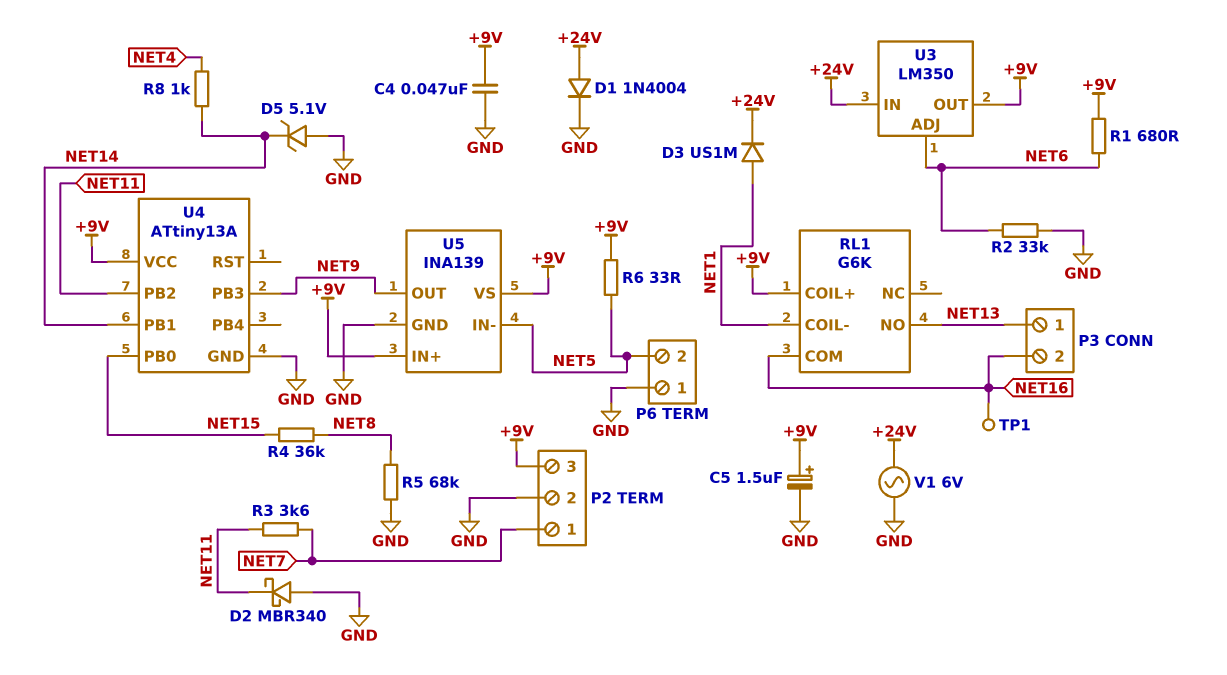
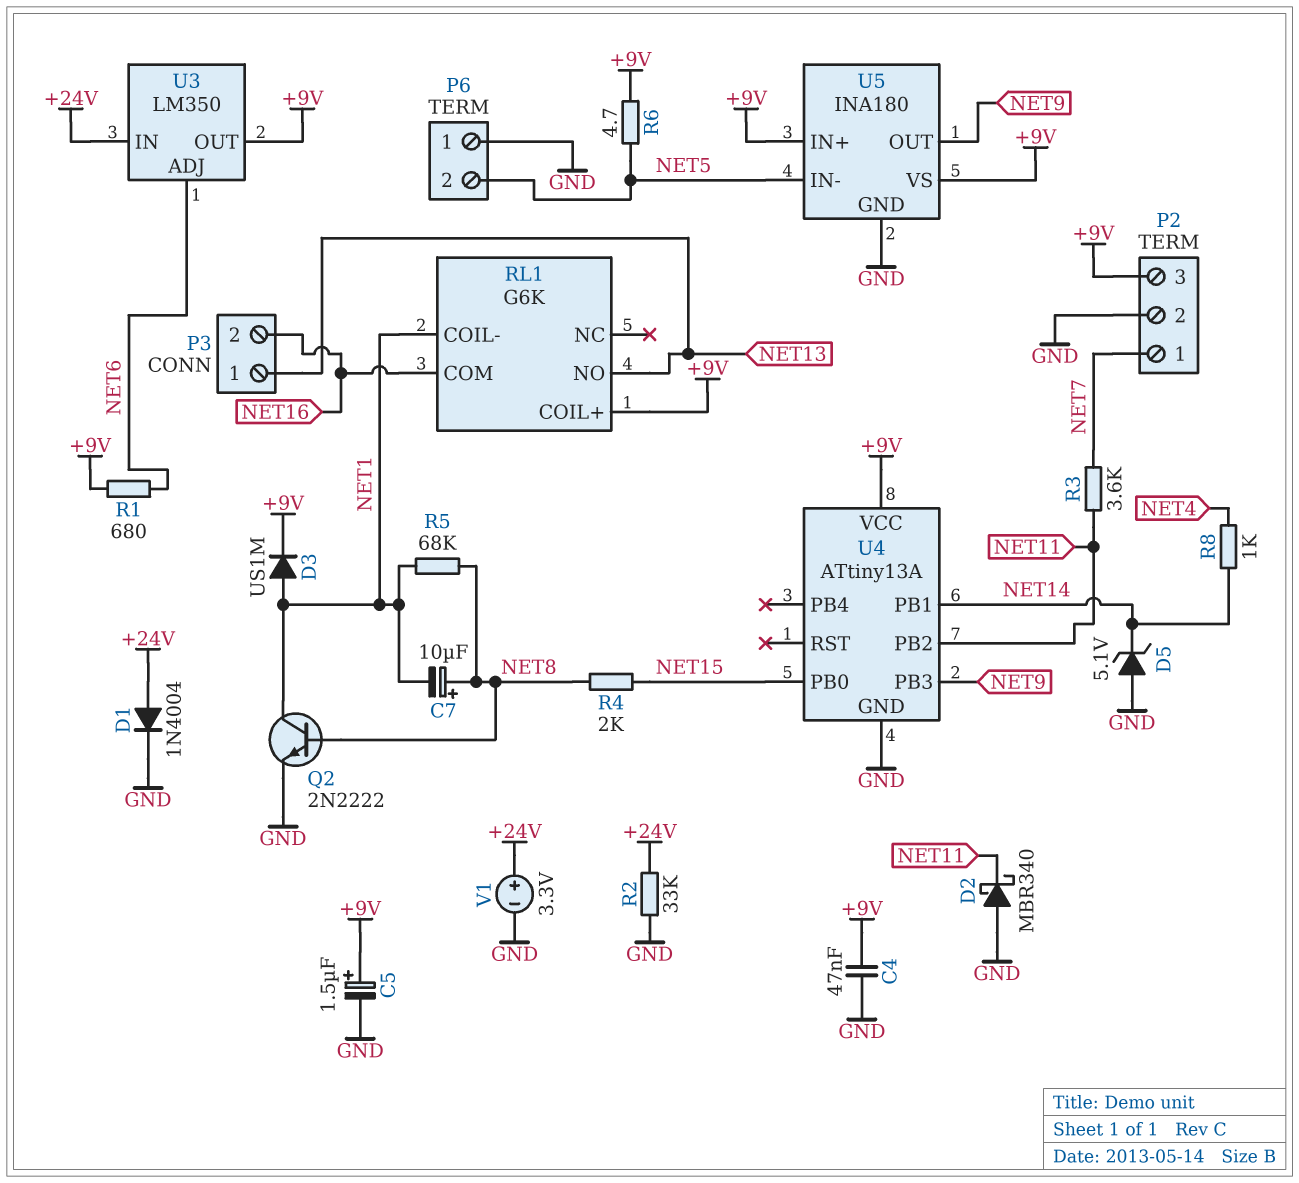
C7: none -> 10uF (plus NET8, minus NET1)
D3: diode US1M (A NET1, K +24V) -> diode US1M (A NET1, K +9V)
Q2: none -> NPN 2N2222 (B NET8, C NET1, E GND)
R2: 33k (GND, NET6) -> 33k (+24V, GND)
R4: 36k (NET8, NET15) -> 2k (NET8, NET15)
R5: 68k (GND, NET8) -> 68k (NET1, NET8)
R6: 33 (+9V, NET5) -> 4.7 (+9V, NET5)
TP1: test point (NET16) -> none
U5: INA139 -> INA180
V1: AC 6V (+24V, GND) -> 3.3V (plus +24V, minus GND)

